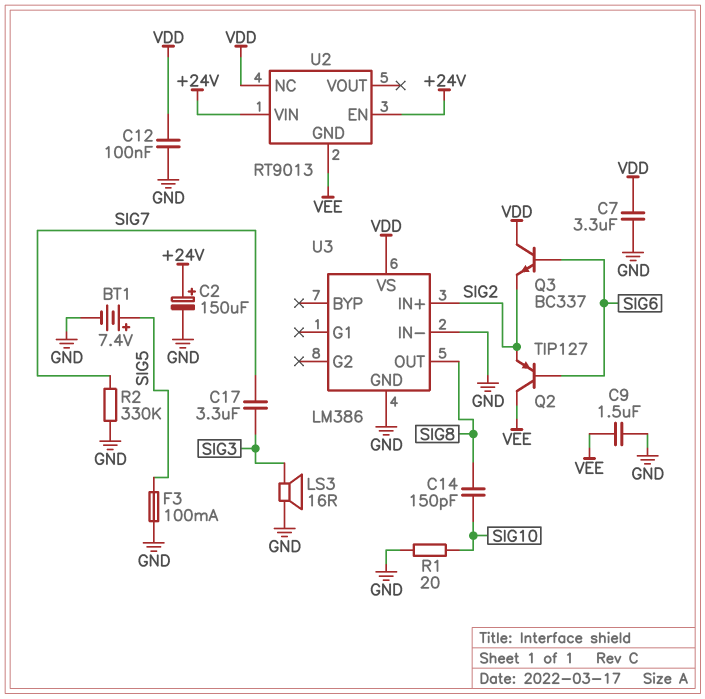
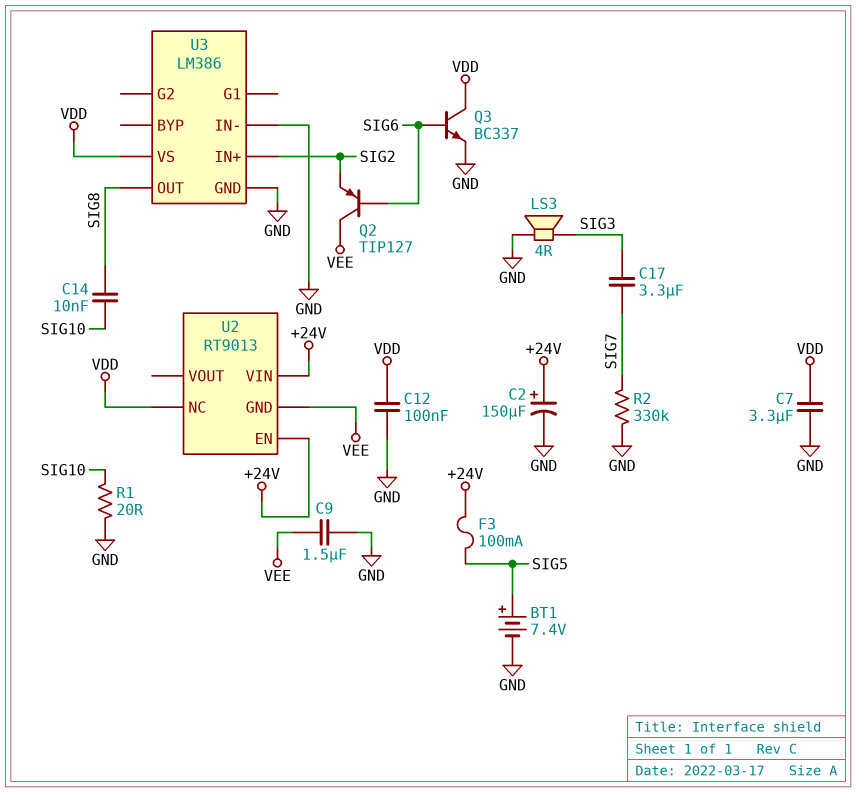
C14: 150pF (SIG8, SIG10) -> 10nF (SIG8, SIG10)
F3: 100mA (GND, SIG5) -> 100mA (+24V, SIG5)
LS3: speaker 16R (GND, SIG3) -> speaker 4R (GND, SIG3)
Q3: NPN BC337 (B SIG6, C VDD, E SIG2) -> NPN BC337 (B SIG6, C VDD, E GND)

